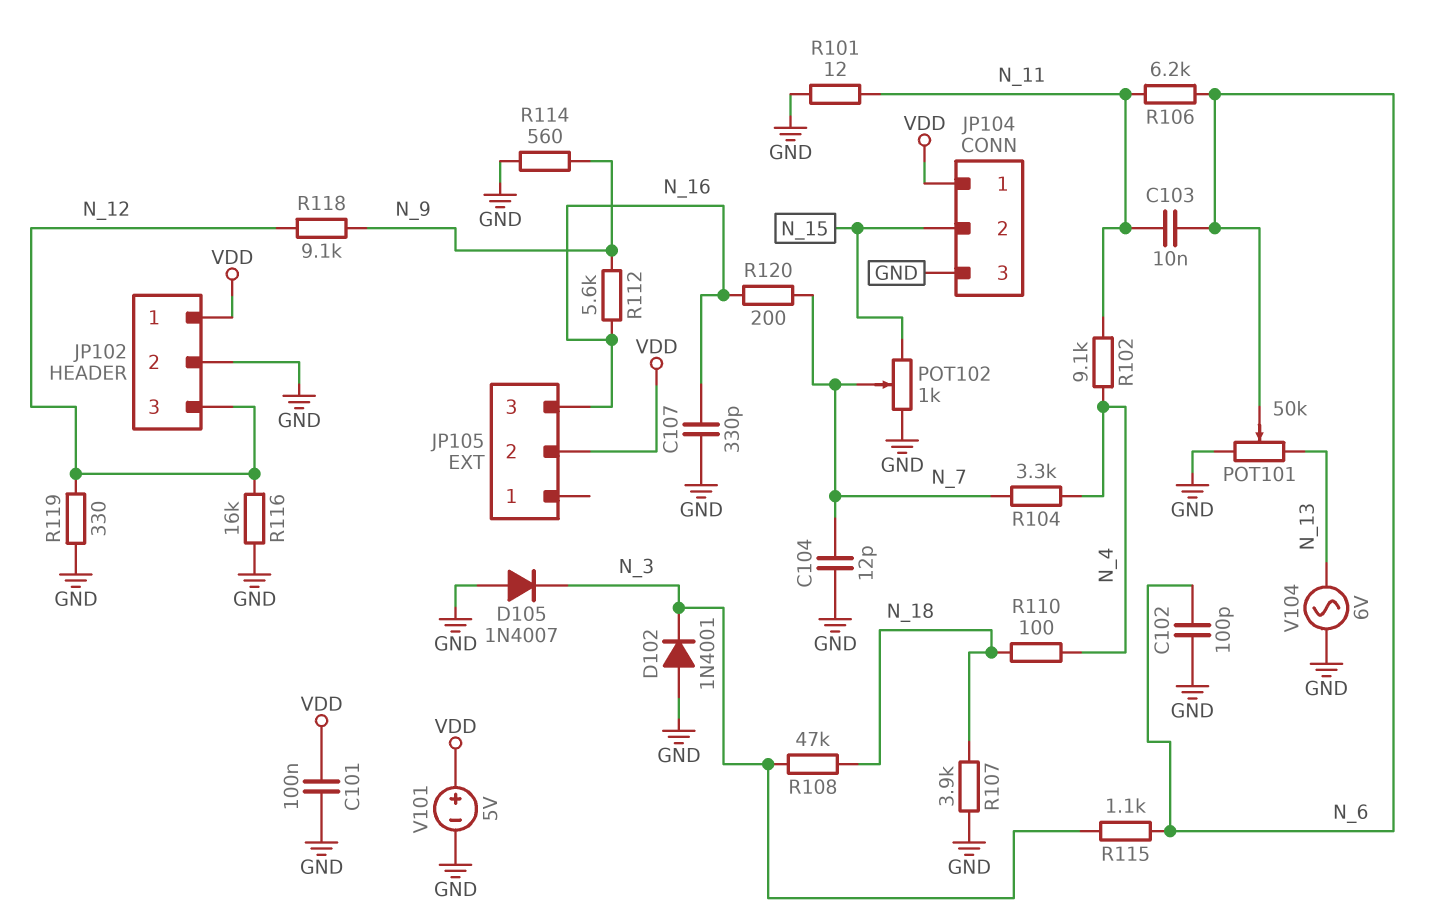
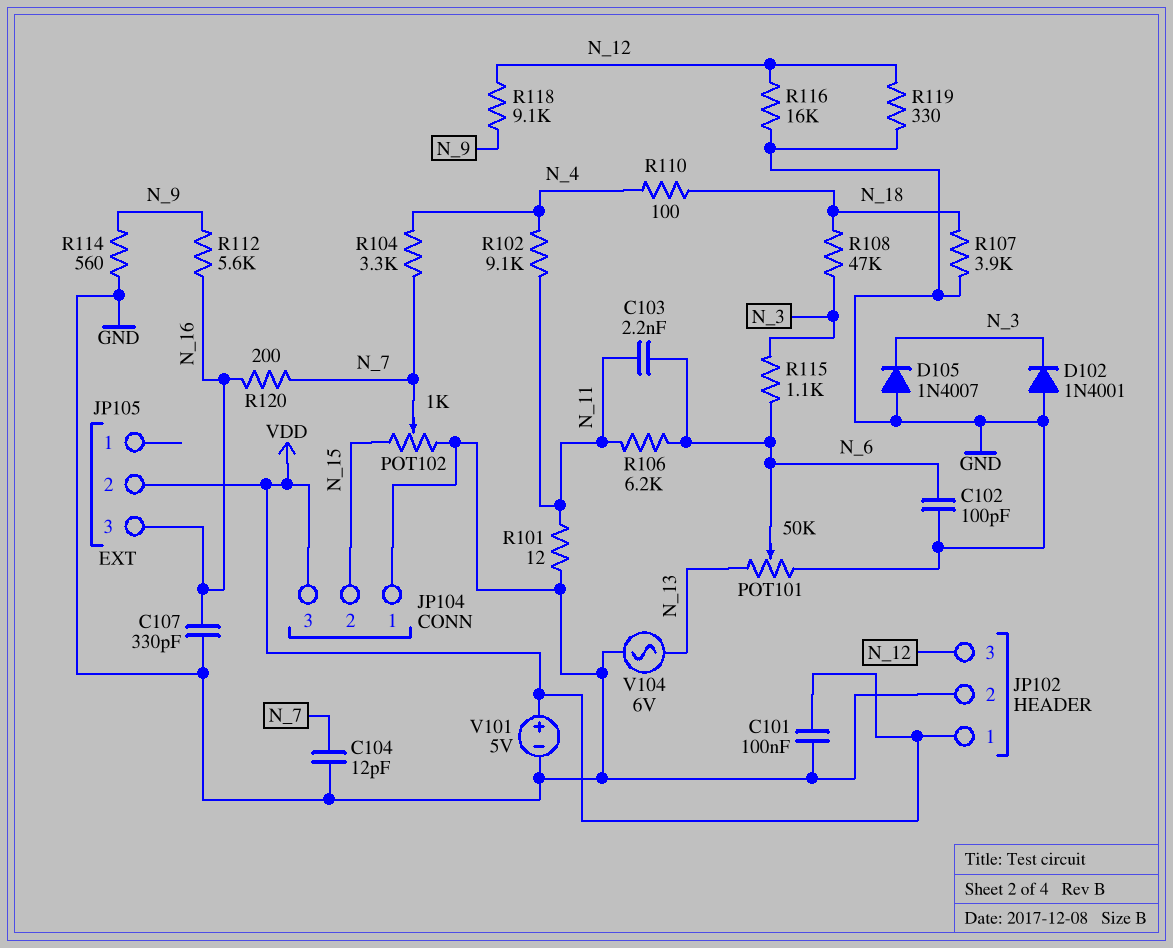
C103: 10nF (N_6, N_11) -> 2.2nF (N_6, N_11)
JP104 pin 1: VDD -> GND
JP104 pin 3: GND -> VDD

